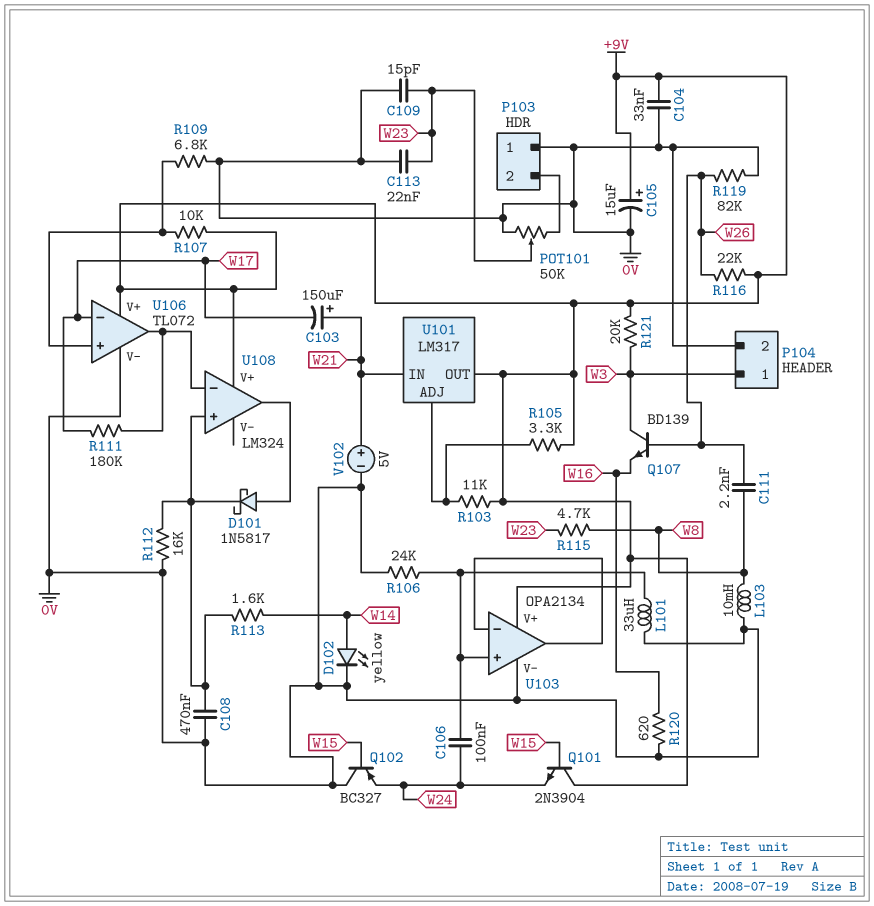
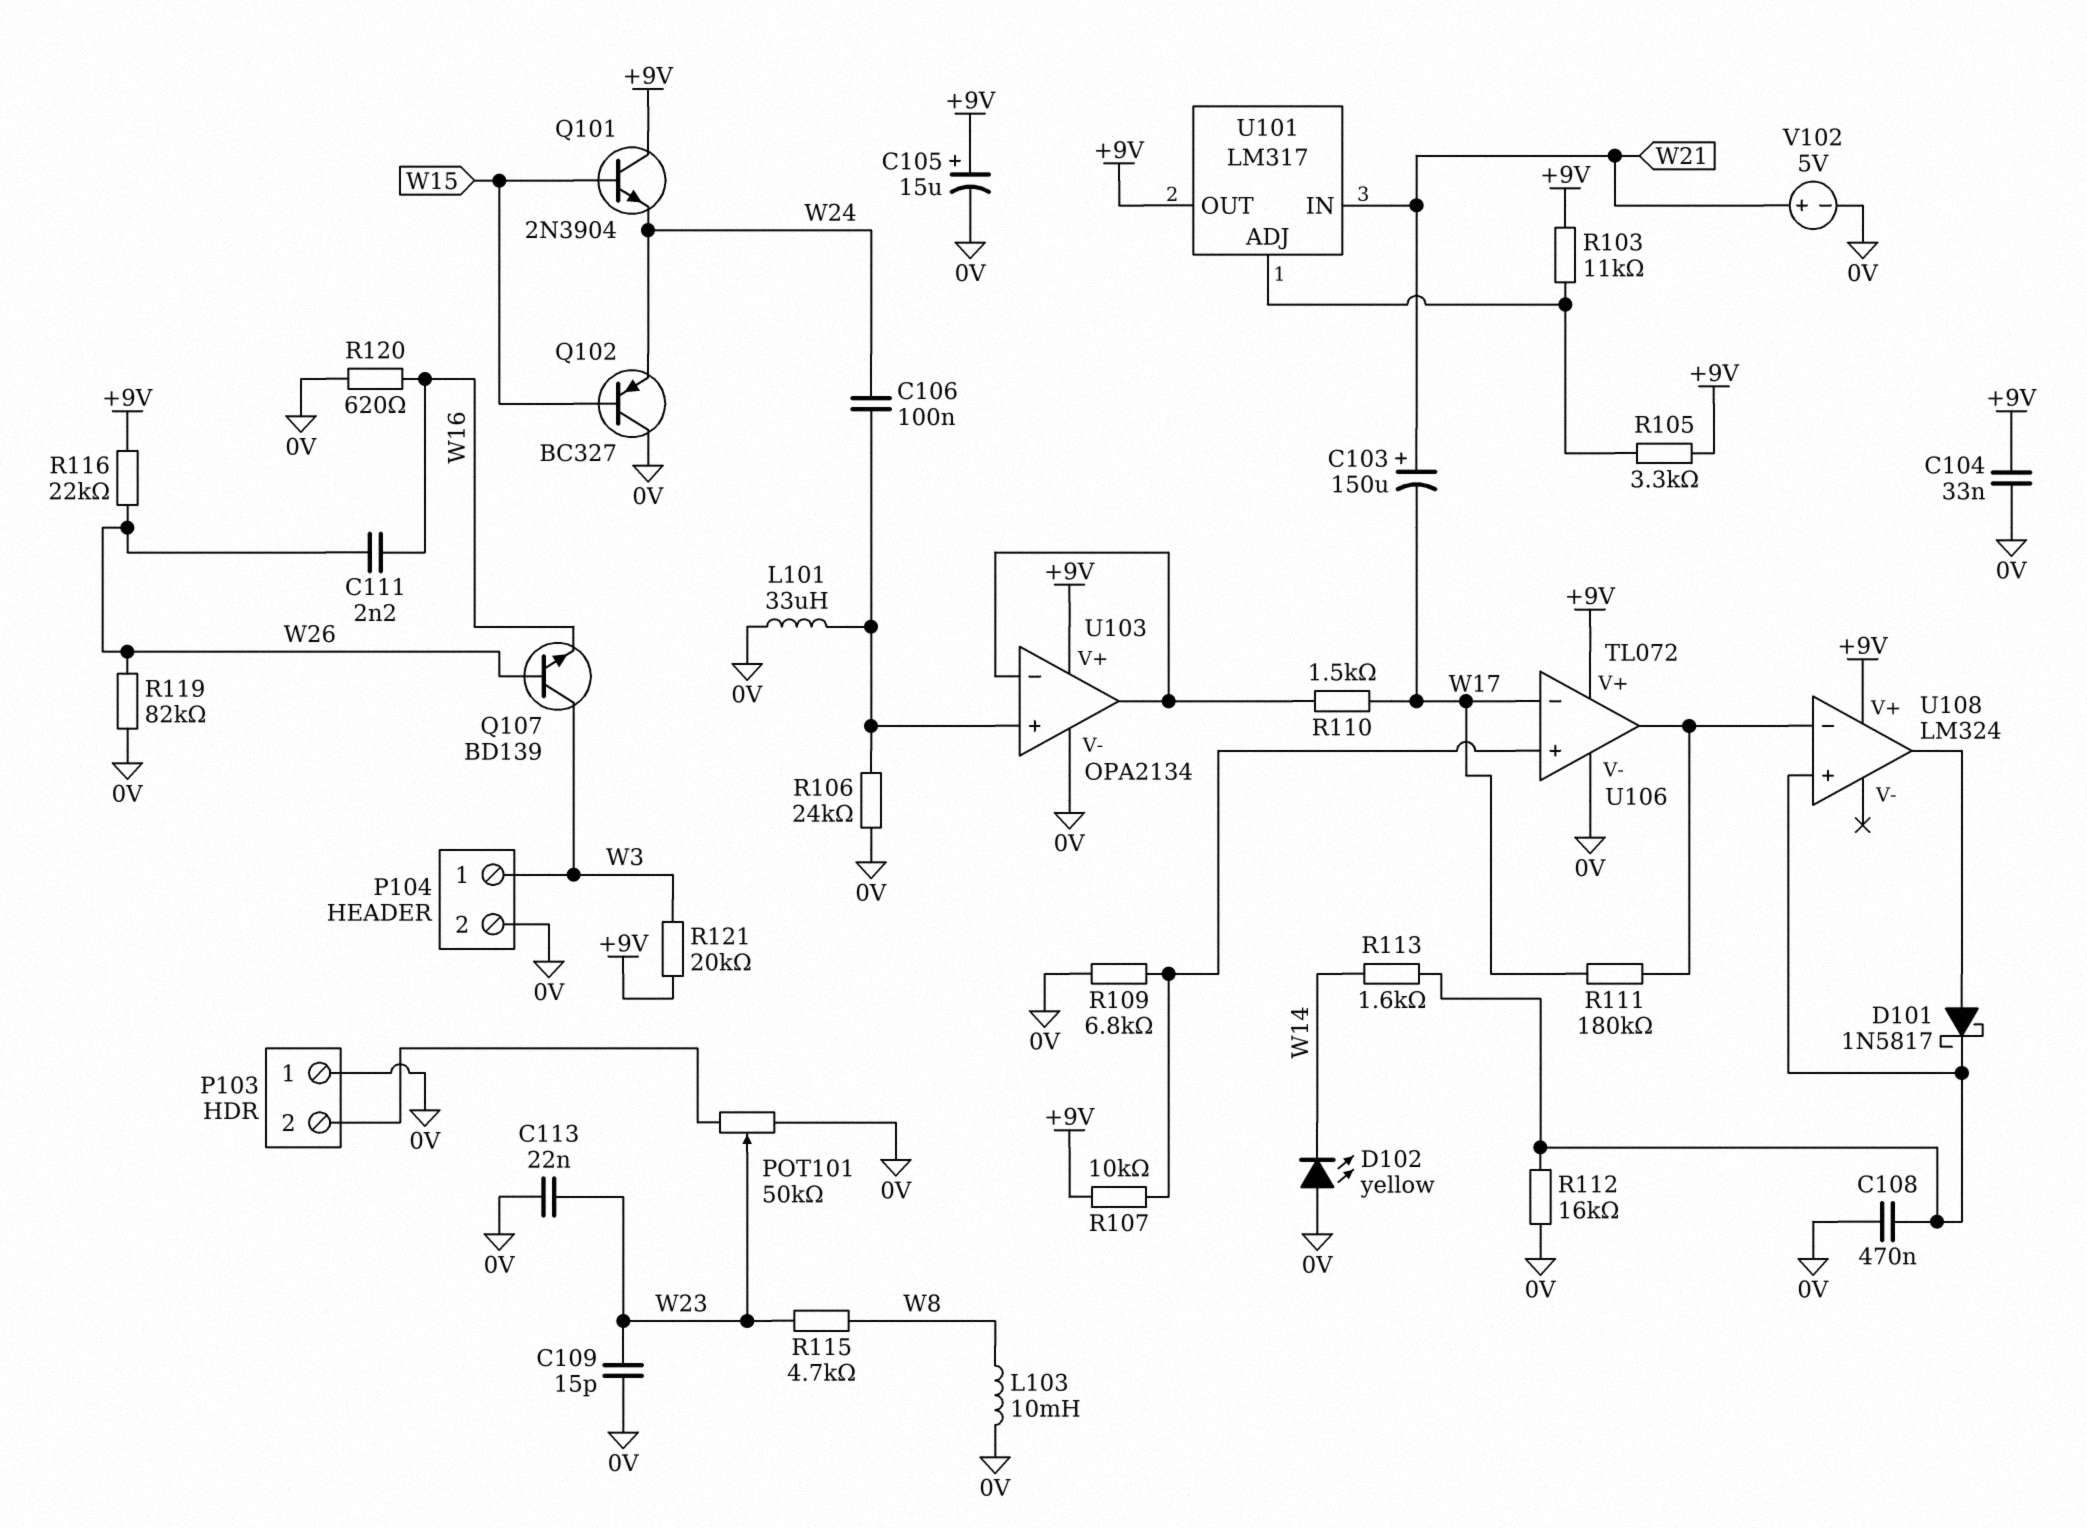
C111: 2.2nF (W8, W26) -> 2.2nF (W16, W26)
D102: LED yellow (A W14, K 0V) -> LED yellow (A 0V, K W14)
R110: none -> 1.5k (U103/in-, W17)

